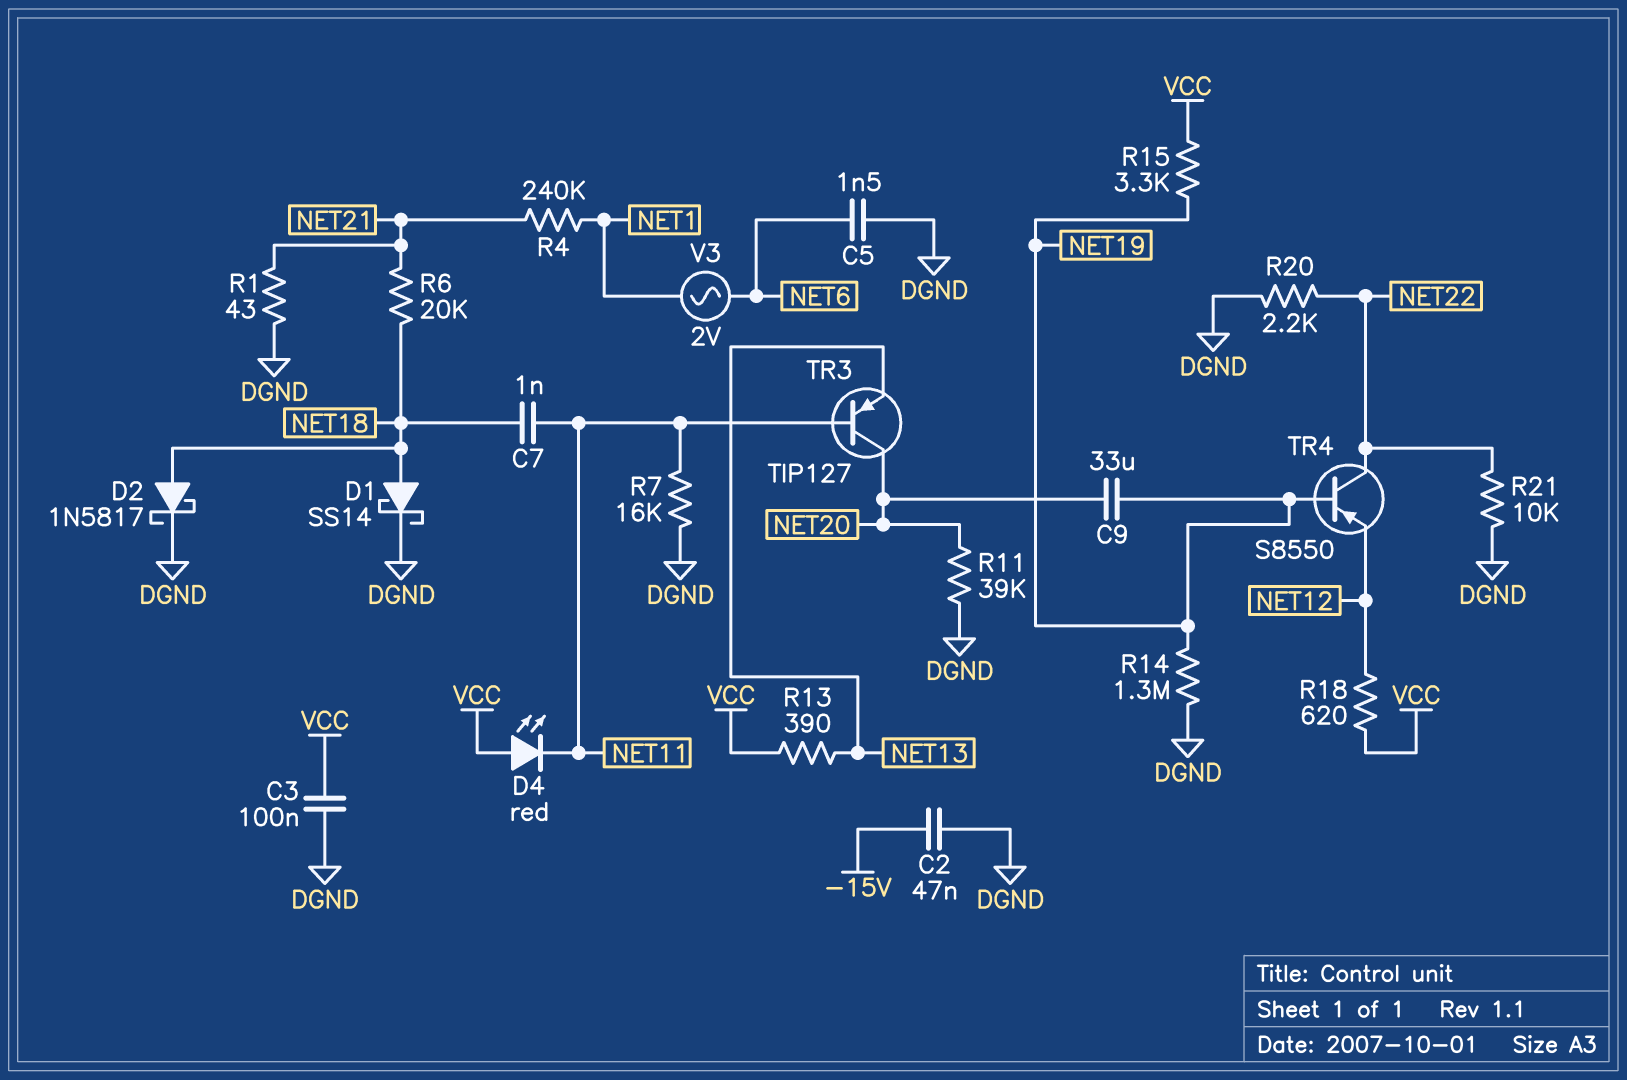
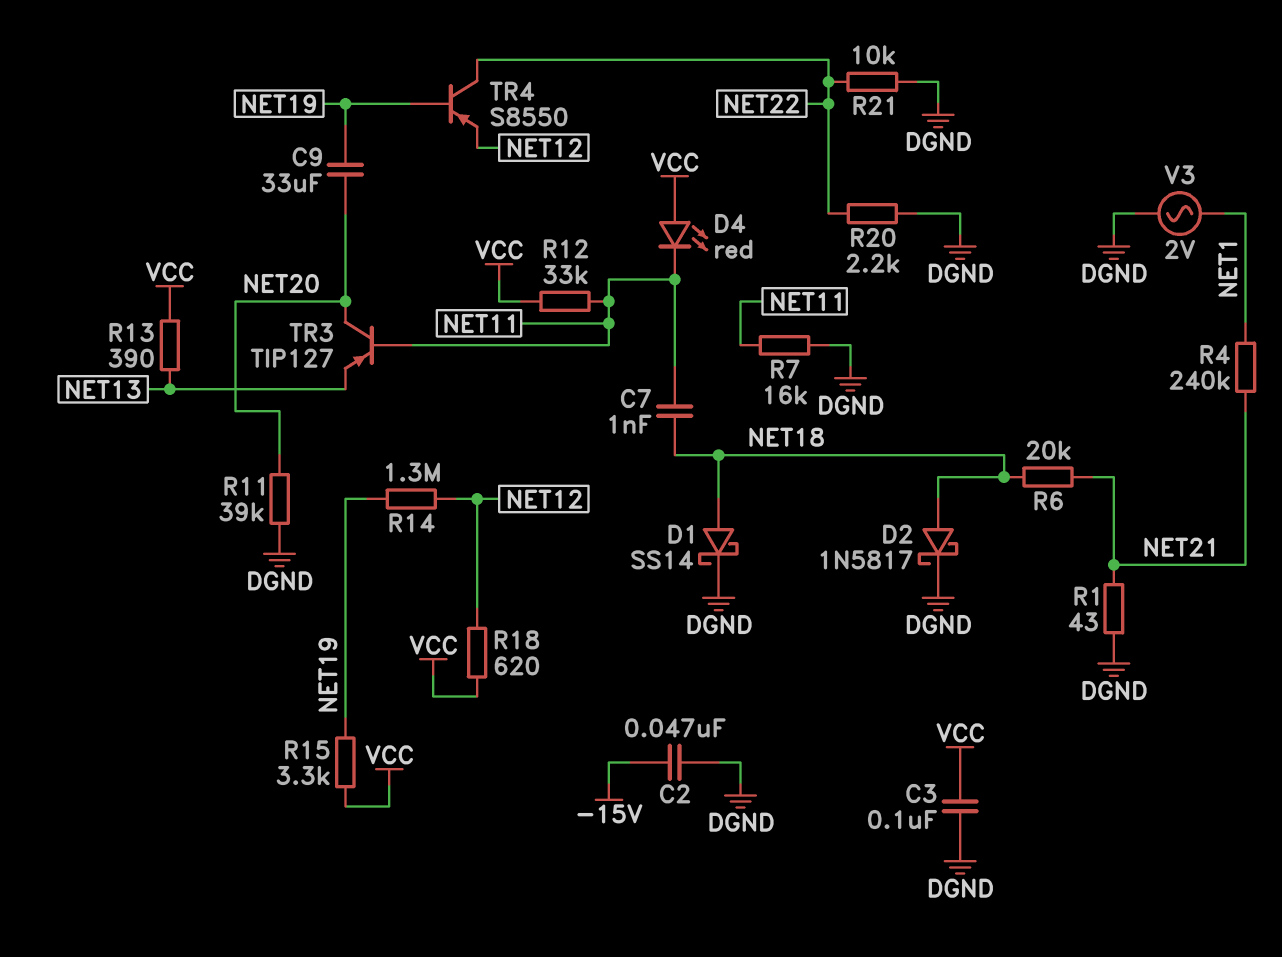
C5: 1.5nF (DGND, NET6) -> none
R12: none -> 33k (NET11, VCC)
R14: 1.3M (DGND, NET19) -> 1.3M (NET12, NET19)
V3: AC 2V (NET1, NET6) -> AC 2V (DGND, NET1)

